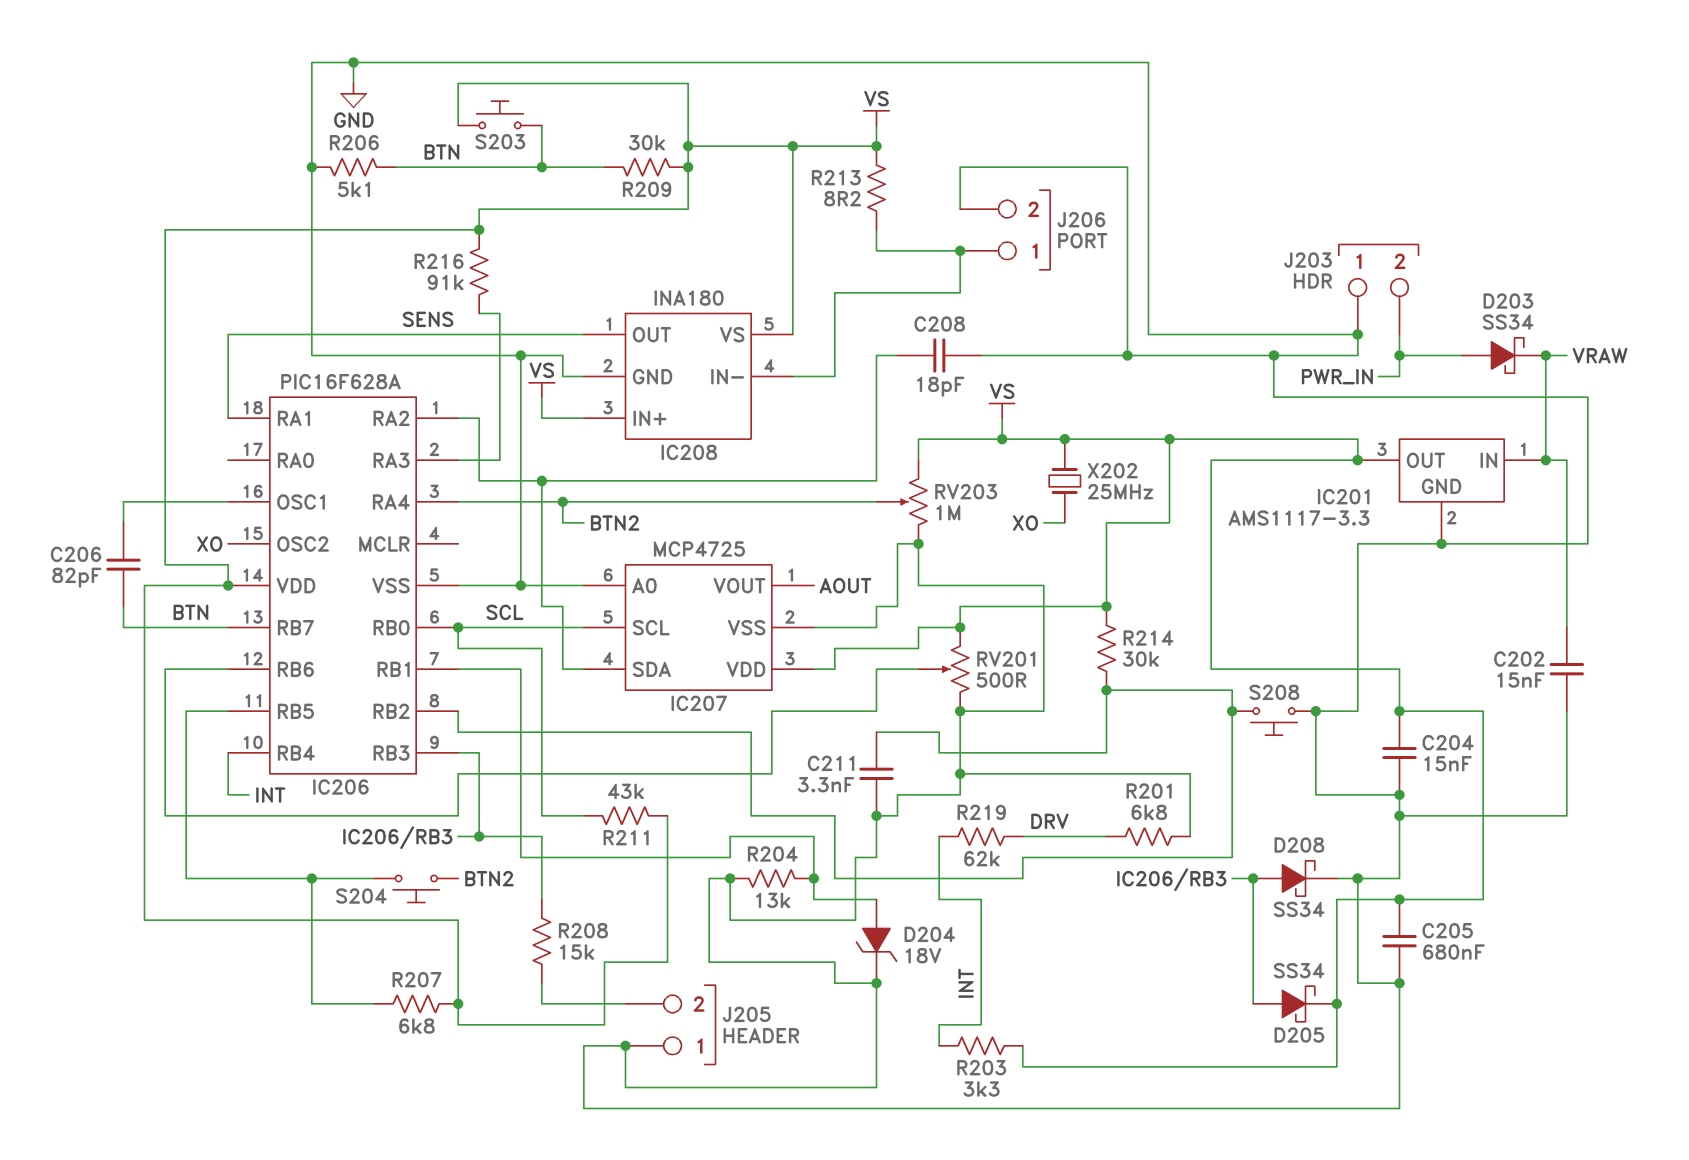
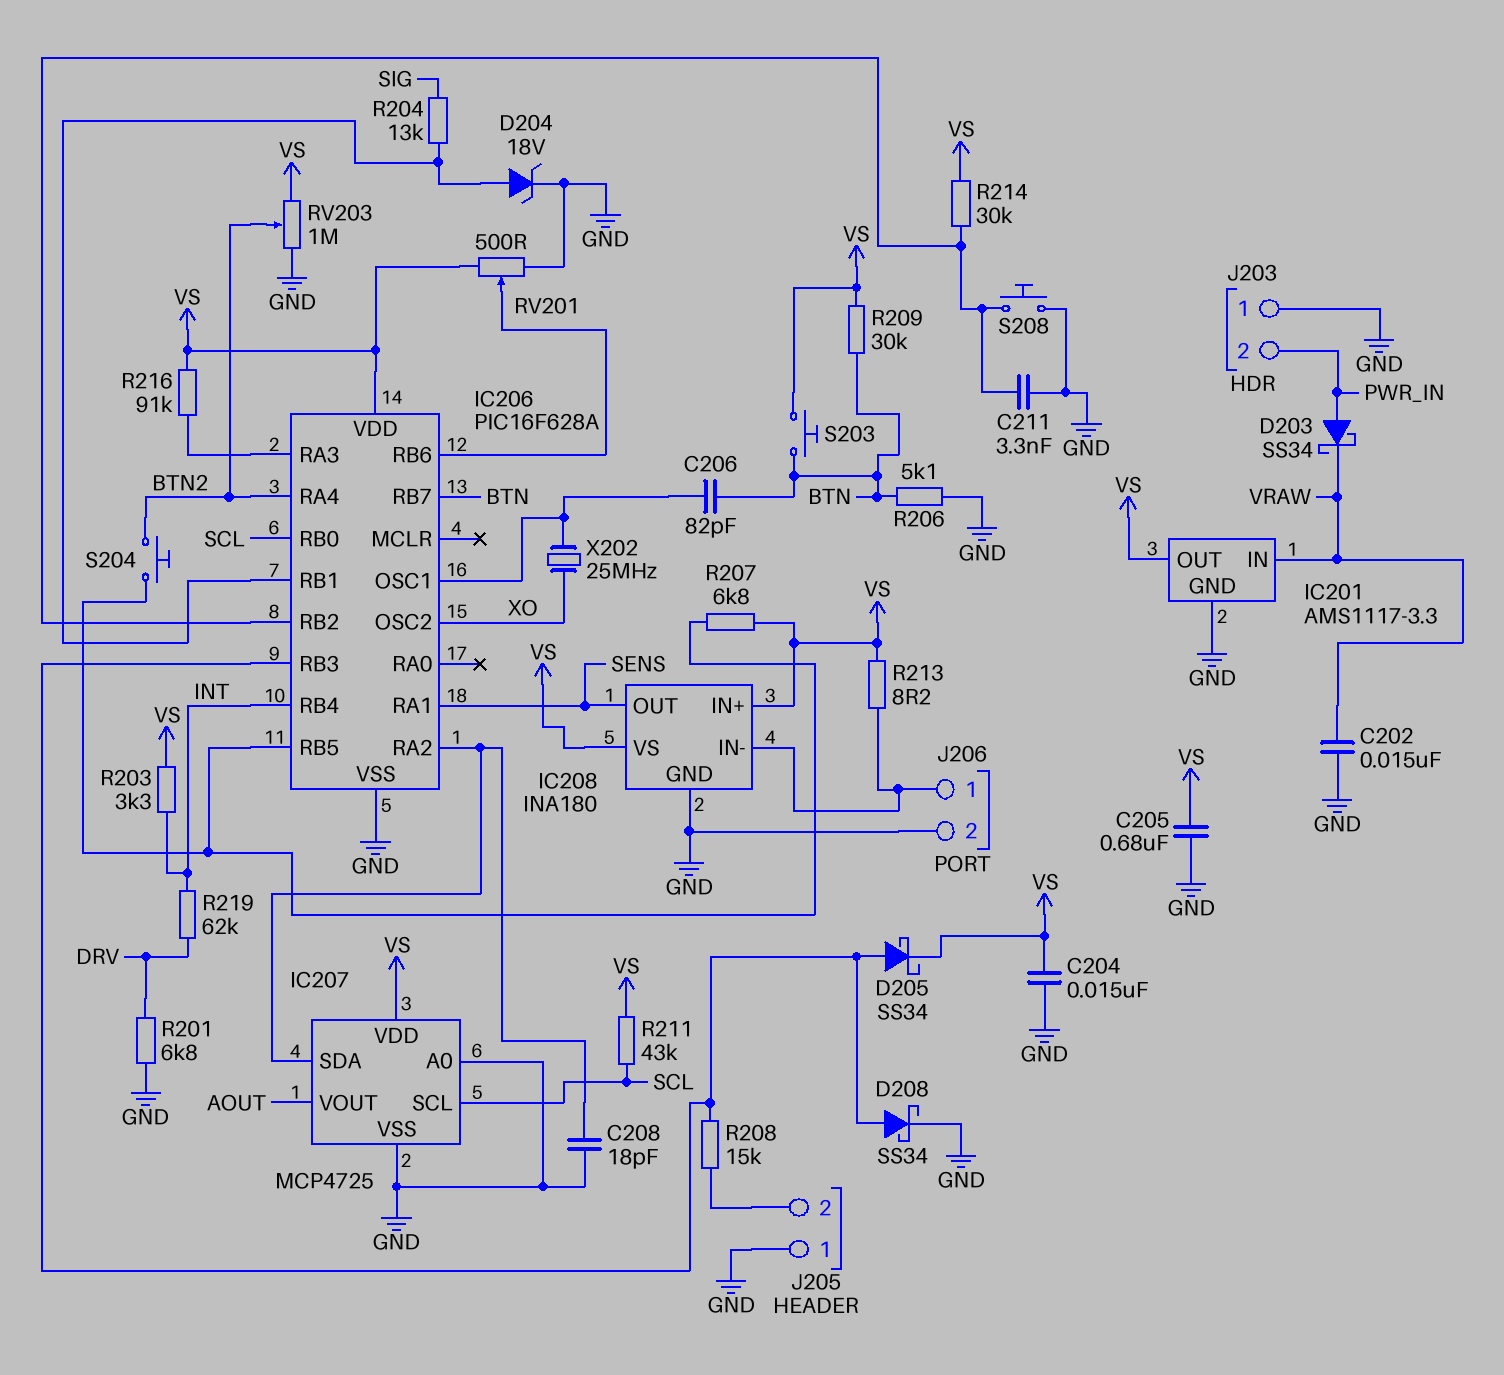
R204: 13k (GND, IC206/RB1) -> 13k (IC206/RB1, SIG)
X202: 25MHz (VS, XO) -> 25MHz (IC206/OSC1, XO)

